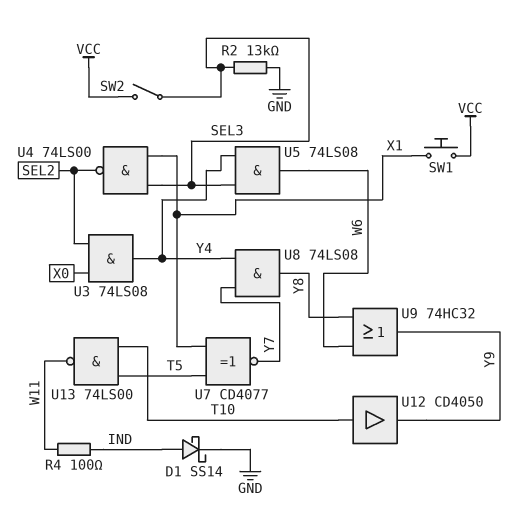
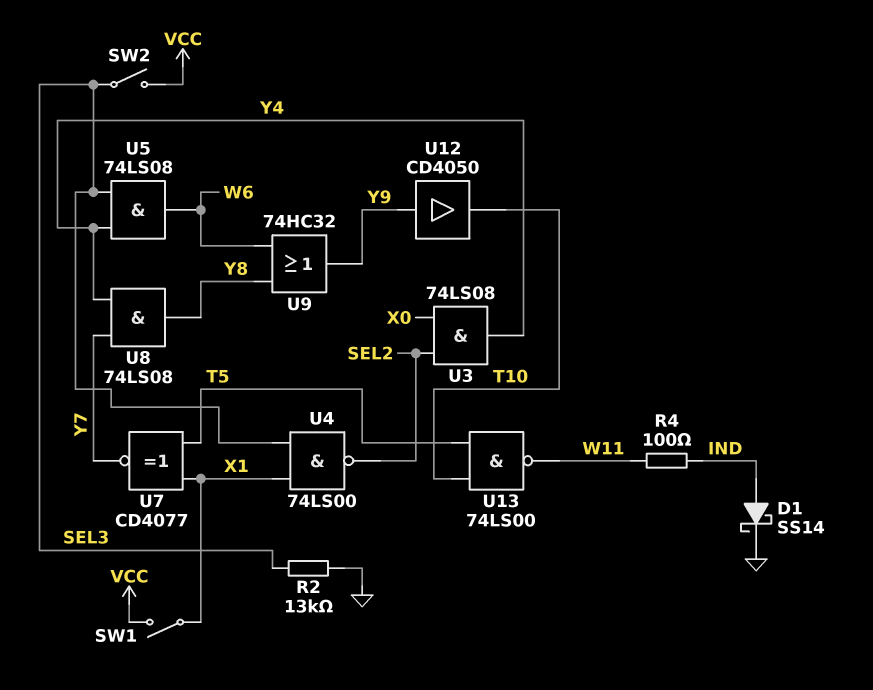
SW1: button (VCC, X1) -> switch (VCC, X1)
U12: buffer CD4050 (in T10, out Y9) -> buffer CD4050 (in Y9, out T10)

